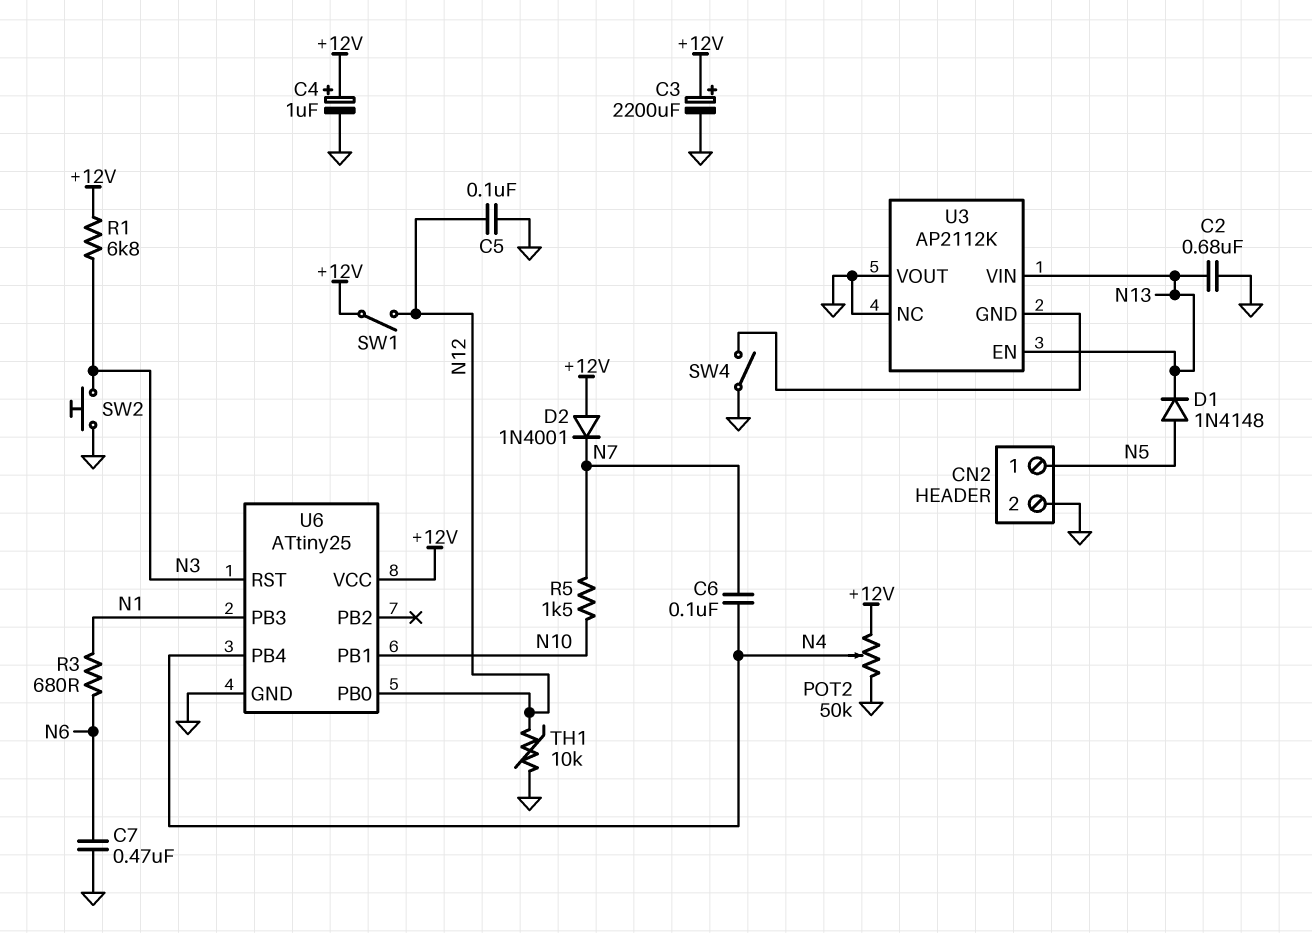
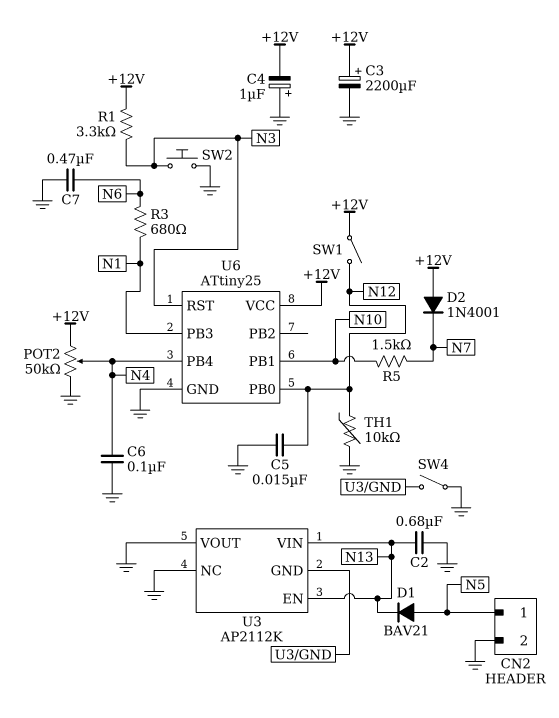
C4: 1uF (plus +12V, minus GND) -> 1uF (plus GND, minus +12V)
C5: 100nF (GND, N12) -> 15nF (GND, N12)
C6: 100nF (N4, N7) -> 100nF (GND, N4)
D1: diode 1N4148 (A N5, K N13) -> diode BAV21 (A N5, K N13)
R1: 6.8k (+12V, N3) -> 3.3k (+12V, N3)

